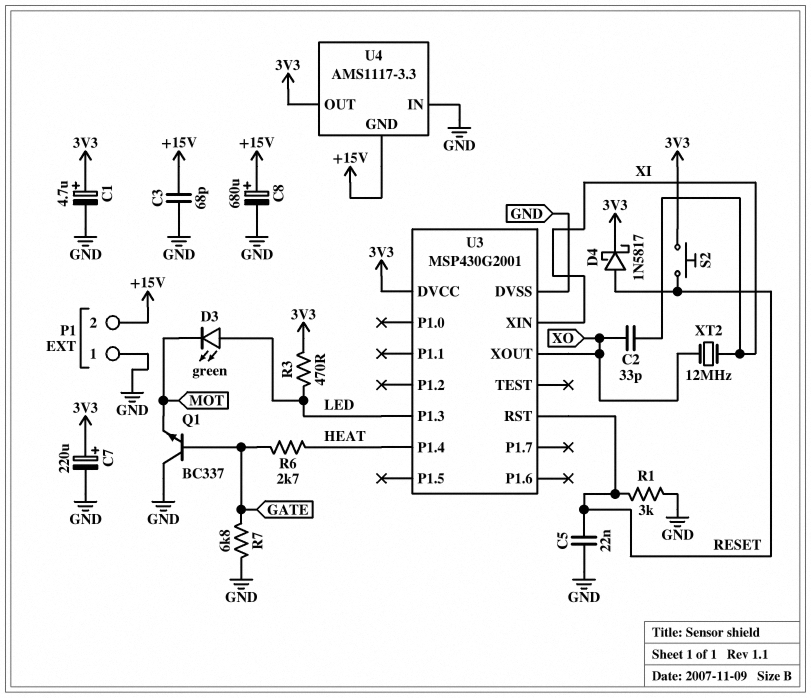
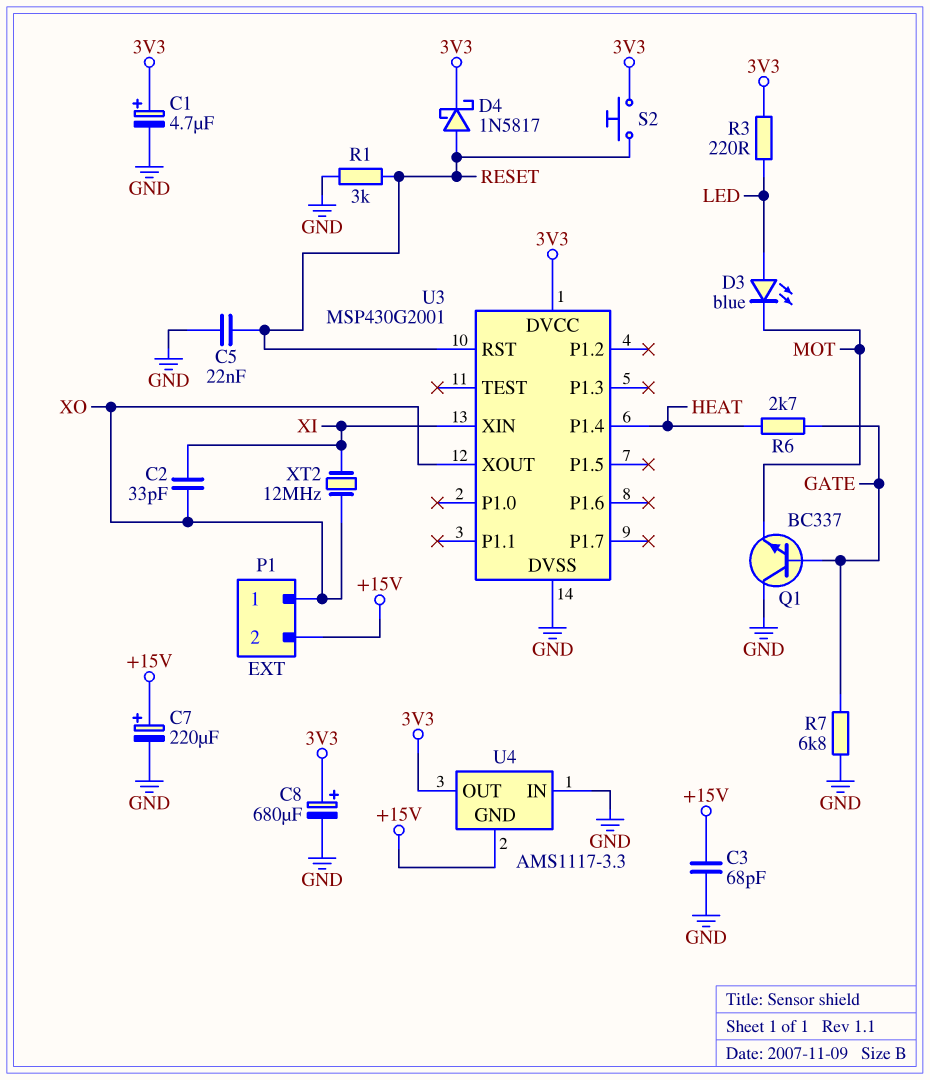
C7: 220uF (plus 3V3, minus GND) -> 220uF (plus +15V, minus GND)
C8: 680uF (plus +15V, minus GND) -> 680uF (plus 3V3, minus GND)
D3: LED green (A LED, K MOT) -> LED blue (A LED, K MOT)
P1 pin 1: GND -> XO
R3: 470 (3V3, LED) -> 220 (3V3, LED)
U3 pin P1.3: LED -> none

